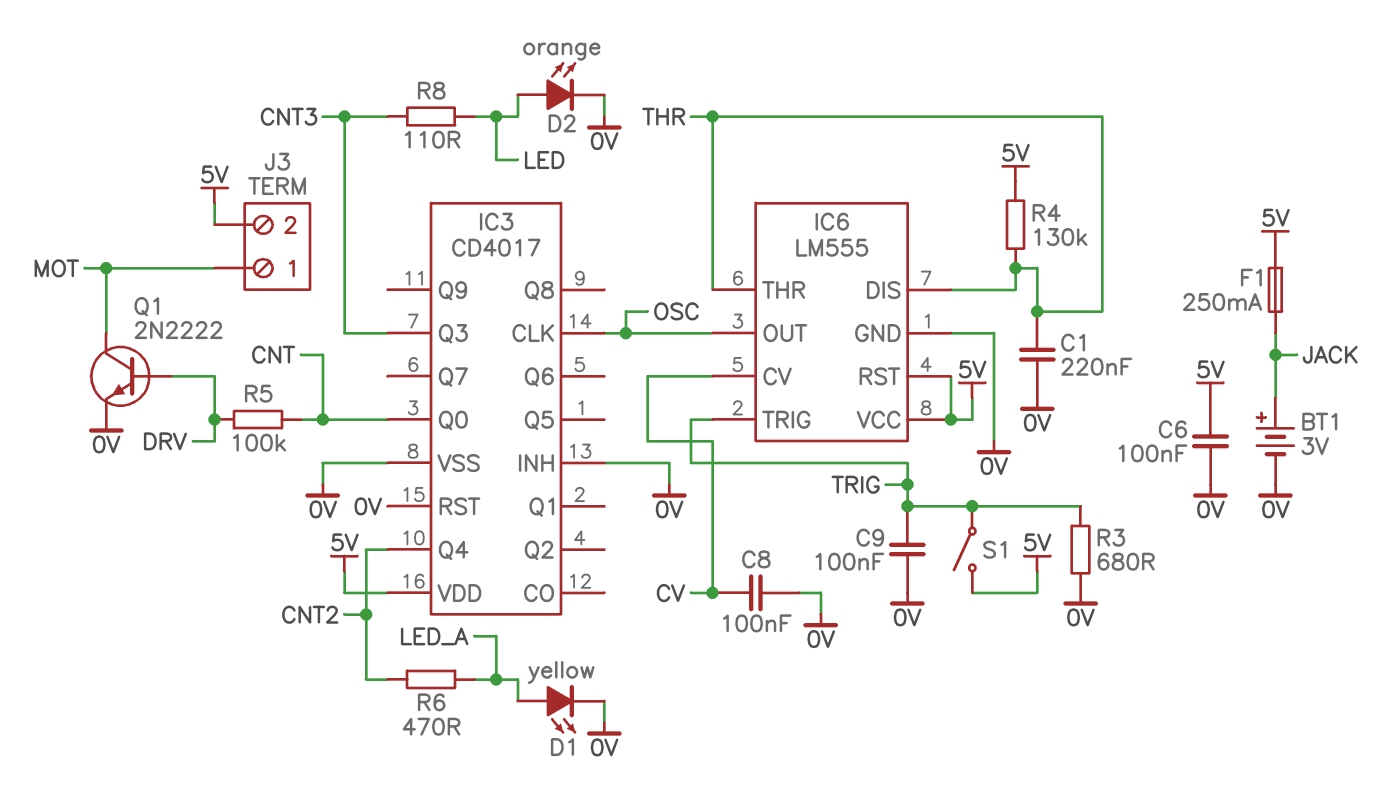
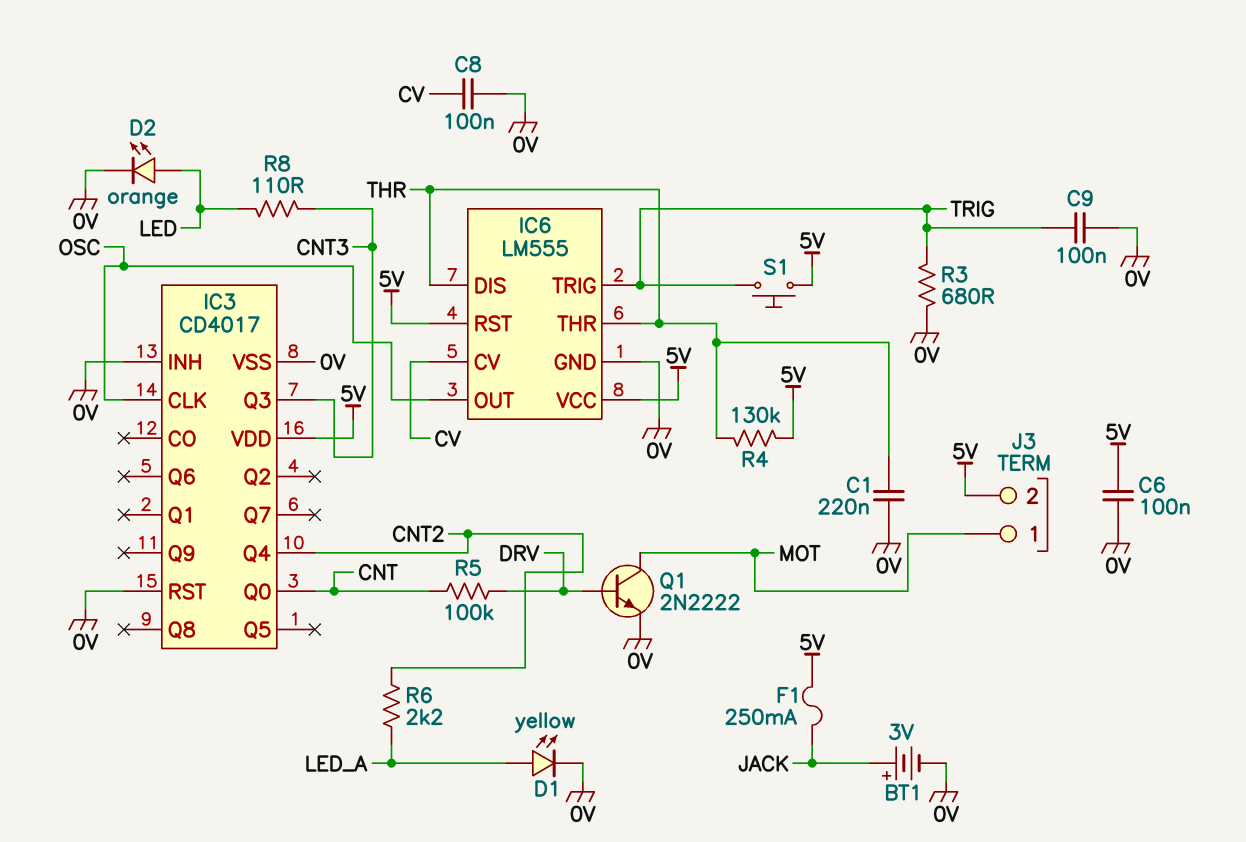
R6: 470 (CNT2, LED_A) -> 2.2k (CNT2, LED_A)
S1: switch (5V, TRIG) -> button (5V, TRIG)

